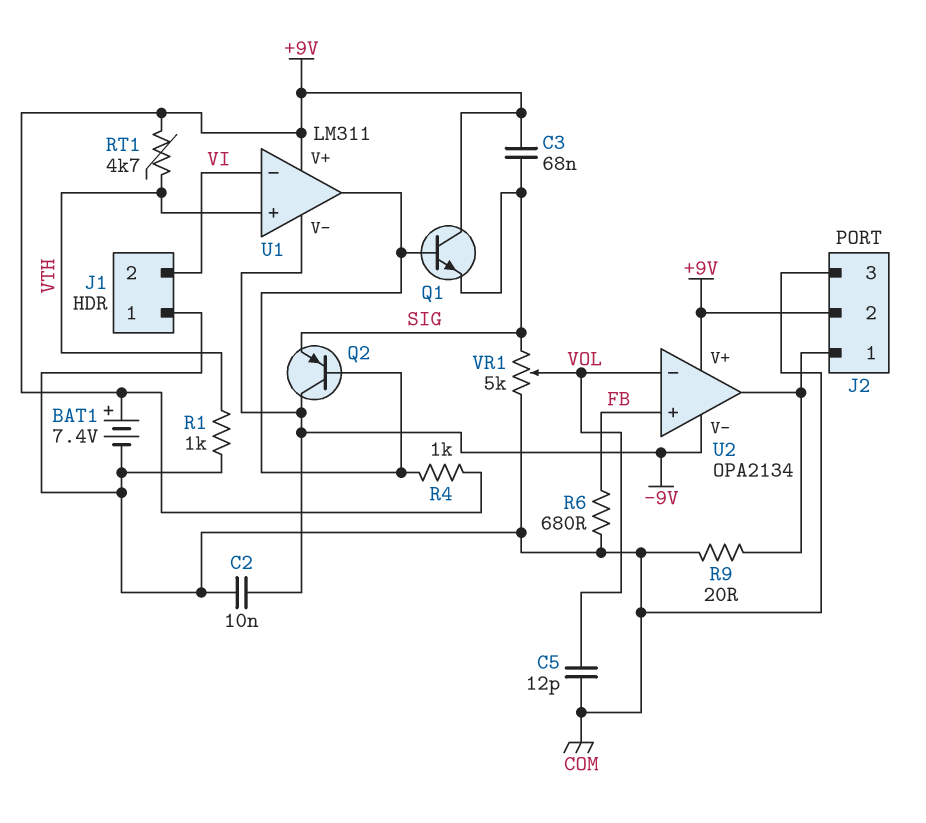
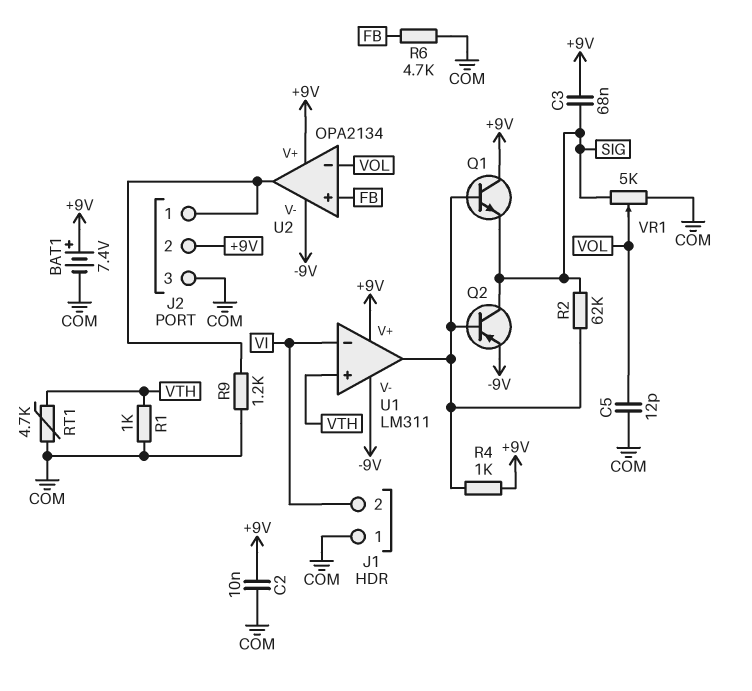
C2: 10nF (-9V, COM) -> 10nF (+9V, COM)
Q2: PNP (B U1/out, C -9V, E SIG) -> PNP (B U1/out, C SIG, E -9V)
R2: none -> 62k (SIG, U1/out)
R6: 680 (COM, FB) -> 4.7k (COM, FB)
R9: 20 (COM, J2/1) -> 1.2k (COM, J2/1)
RT1: 4.7k (+9V, VTH) -> 4.7k (COM, VTH)

